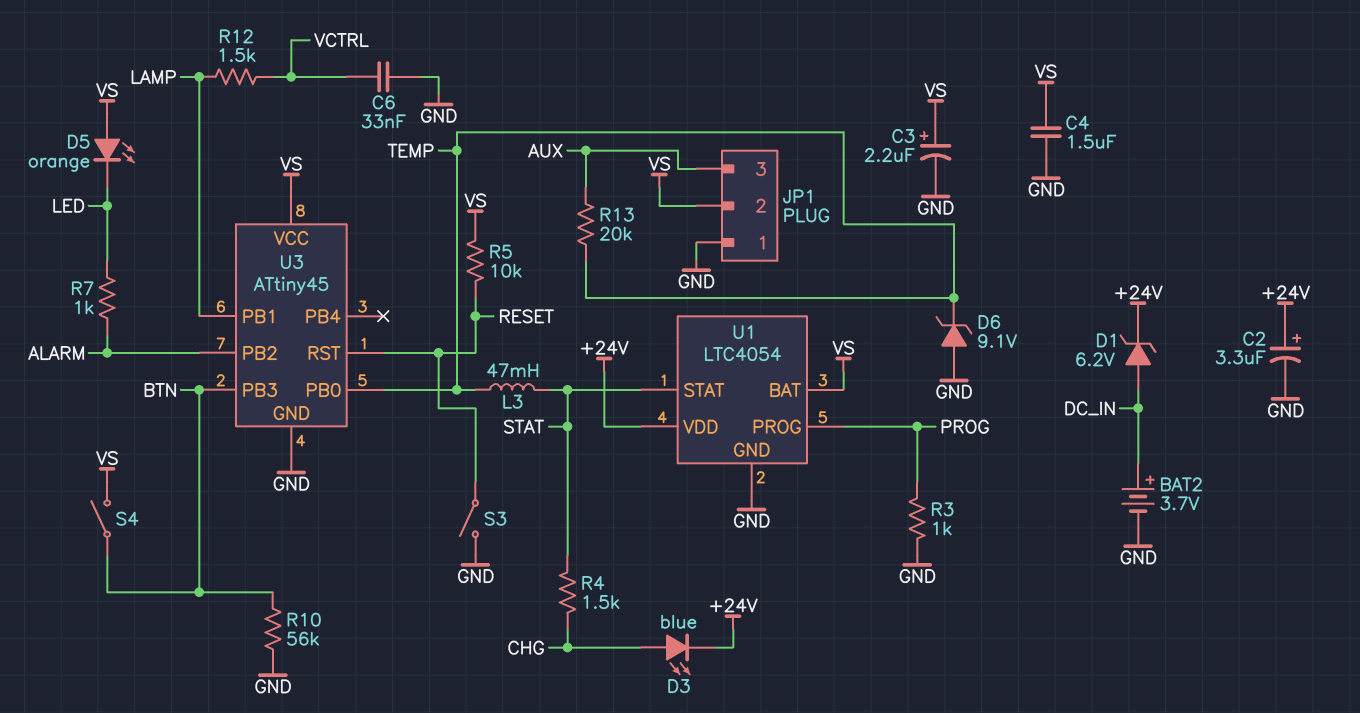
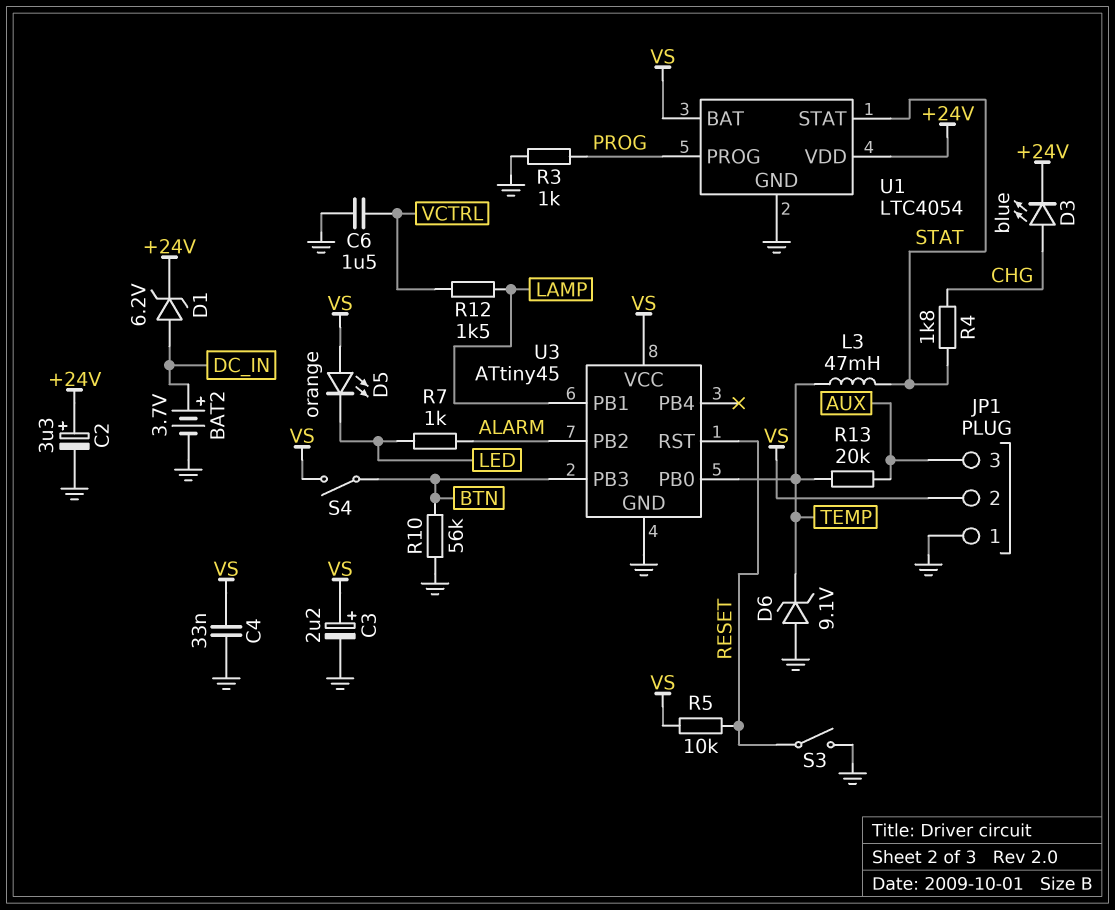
C4: 1.5uF (GND, VS) -> 33nF (GND, VS)
C6: 33nF (GND, VCTRL) -> 1.5uF (GND, VCTRL)
R4: 1.5k (CHG, STAT) -> 1.8k (CHG, STAT)

